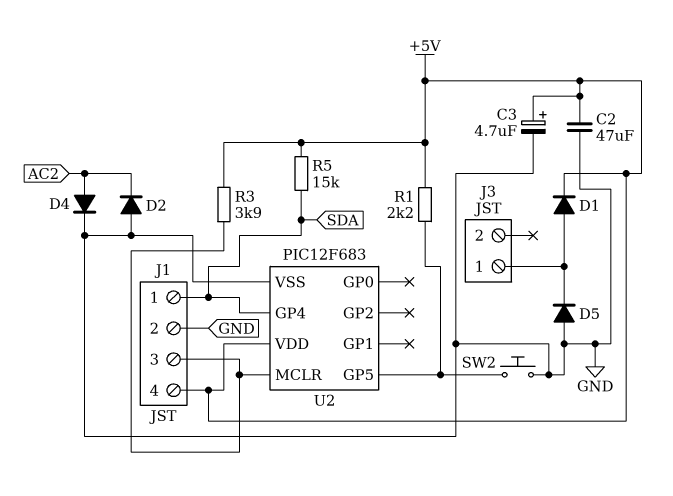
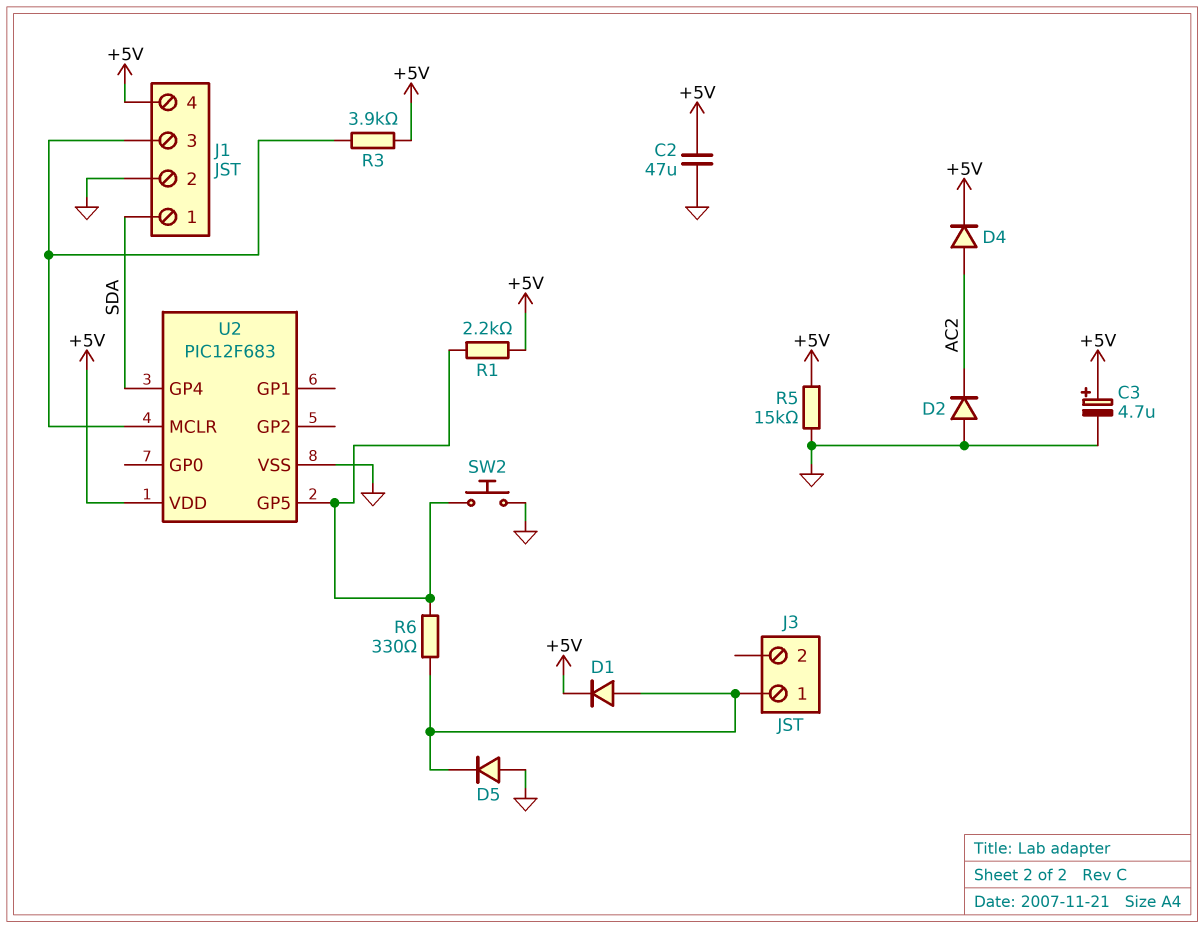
D4: diode (A AC2, K GND) -> diode (A AC2, K +5V)
R5: 15k (+5V, SDA) -> 15k (+5V, GND)
R6: none -> 330 (J3/1, U2/GP5)

